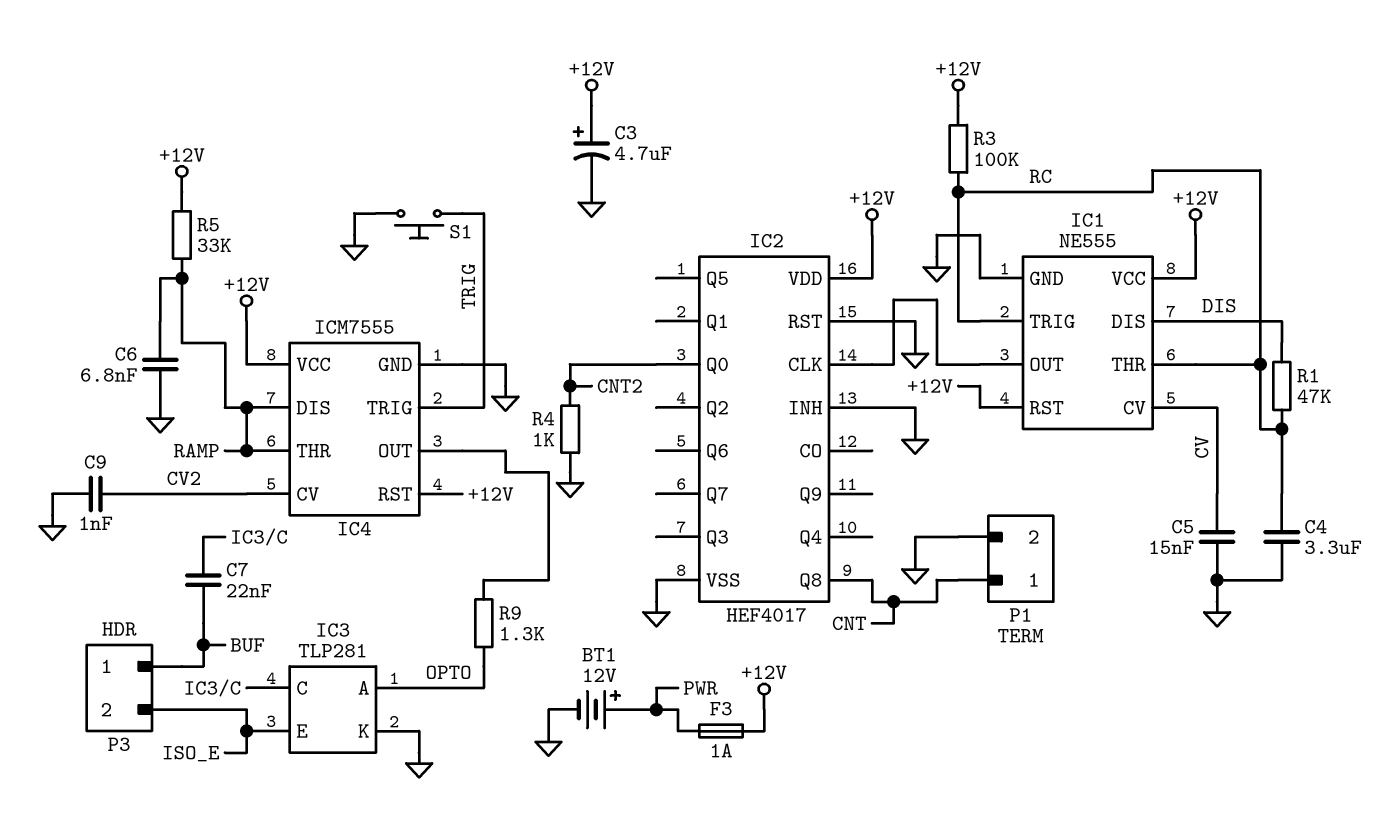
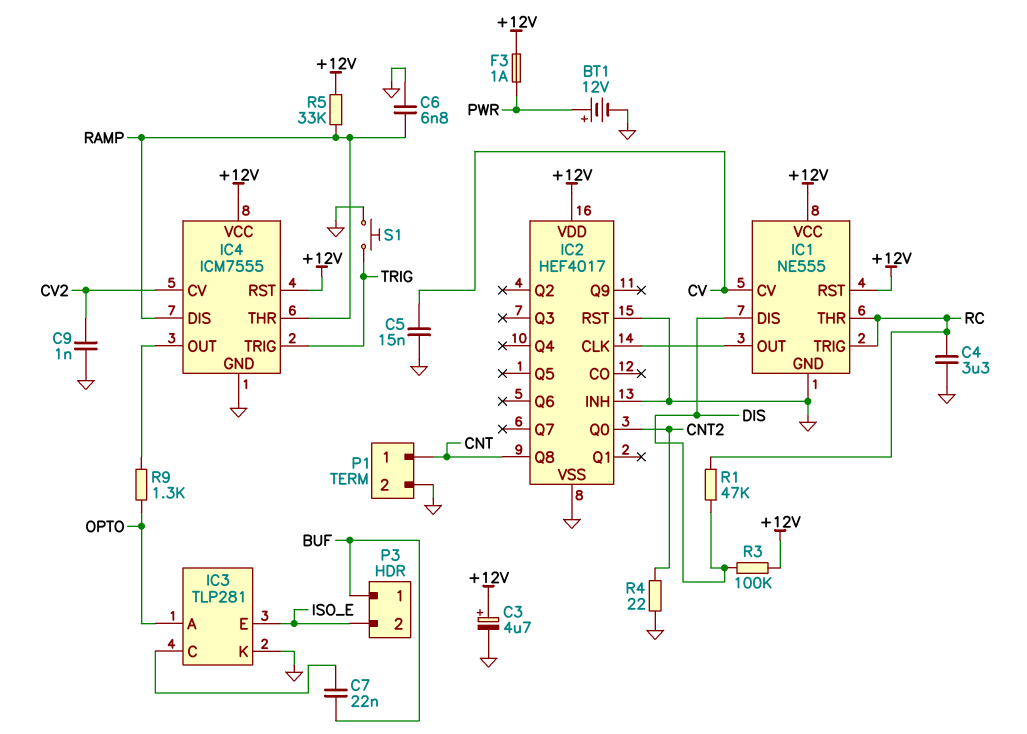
R3: 100k (+12V, RC) -> 100k (+12V, DIS)
R4: 1k (CNT2, GND) -> 22 (CNT2, GND)

